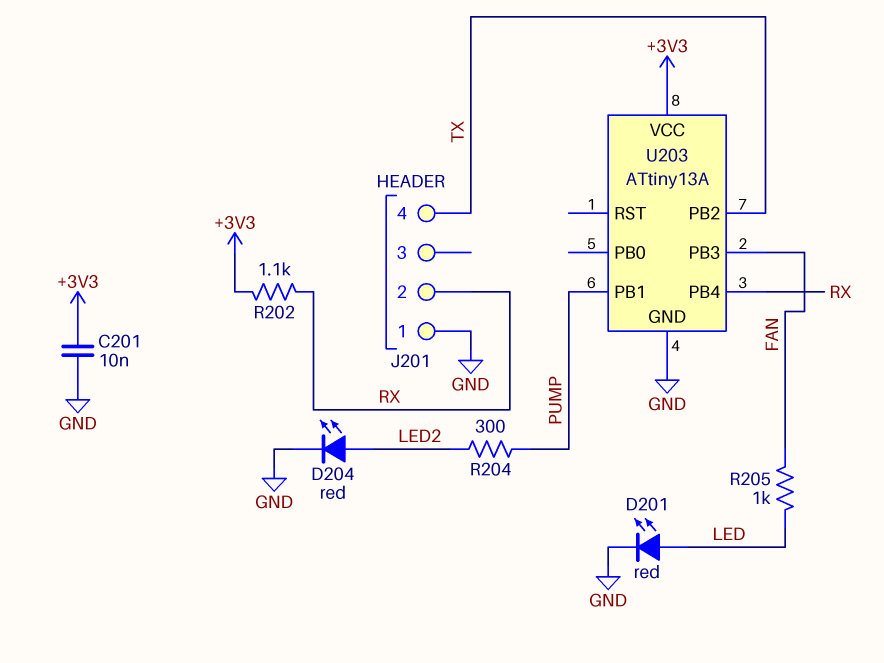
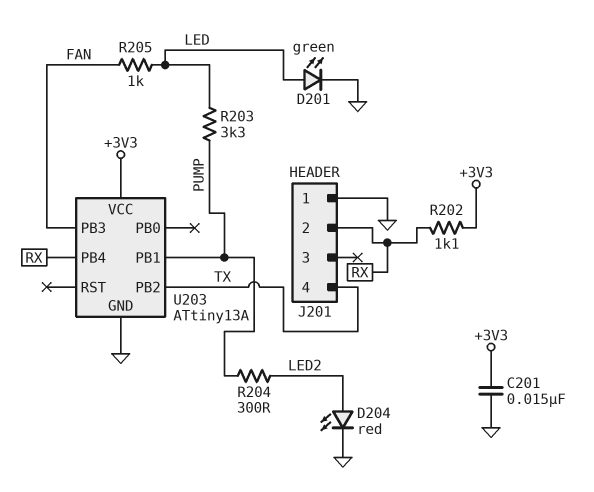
C201: 10nF (+3V3, GND) -> 15nF (+3V3, GND)
D201: LED red (A LED, K GND) -> LED green (A LED, K GND)
R203: none -> 3.3k (LED, PUMP)

